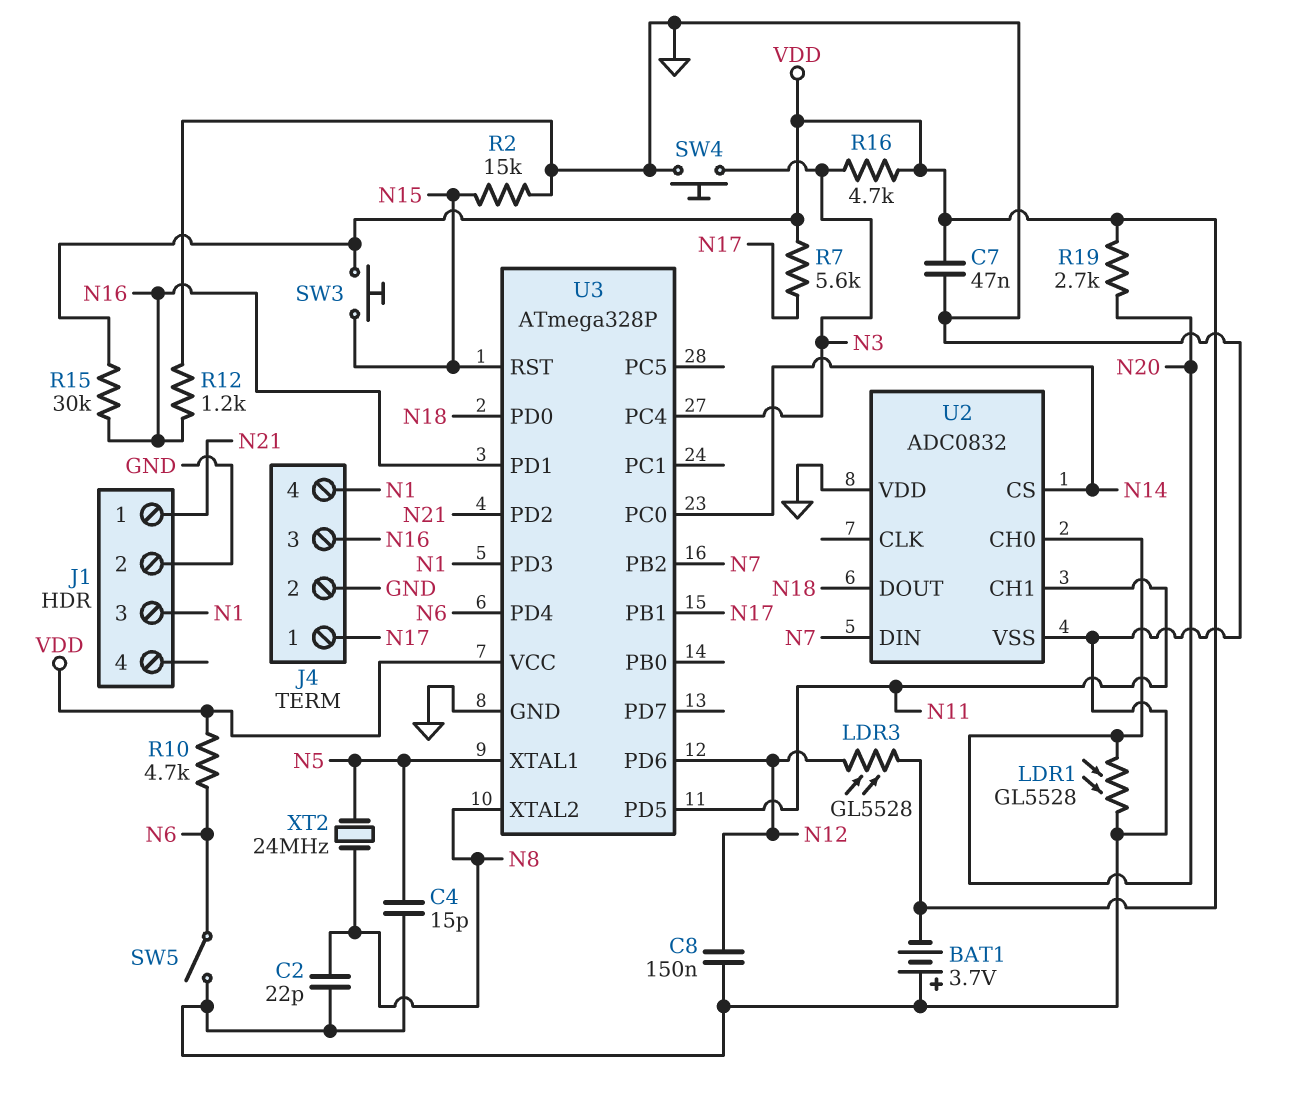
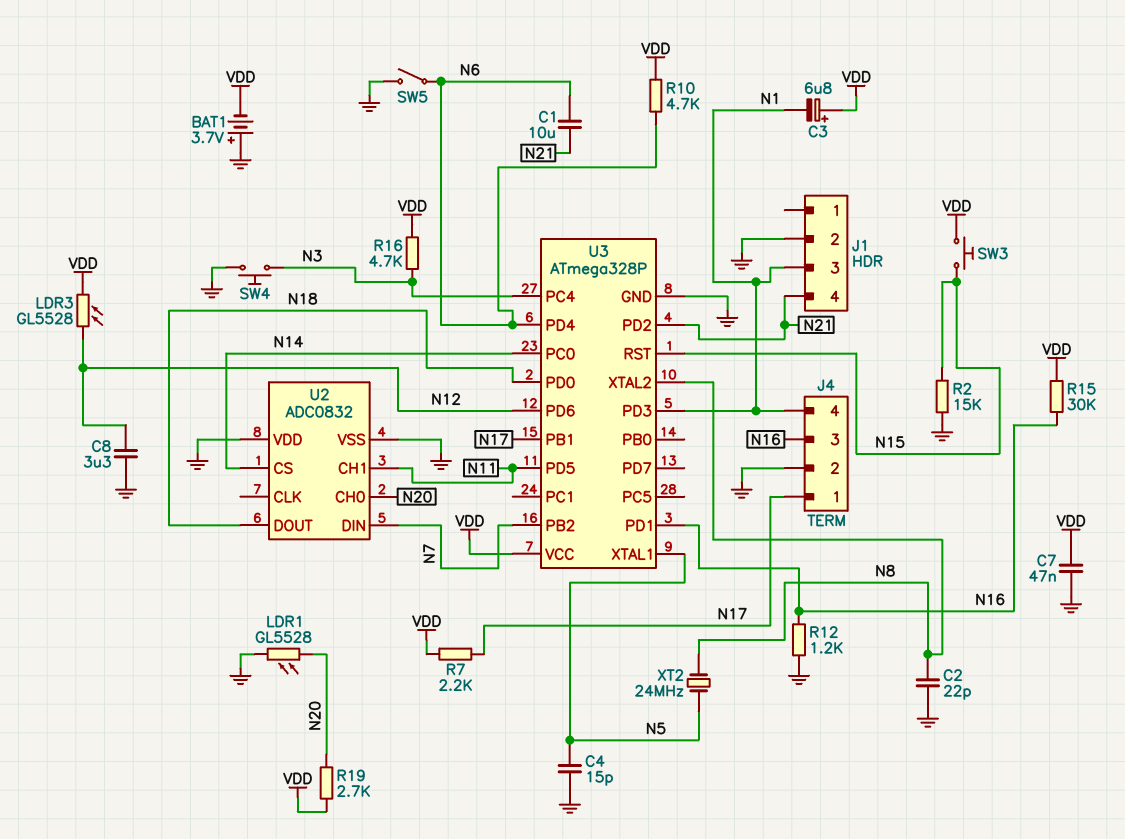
C1: none -> 10uF (N6, N21)
C3: none -> 6.8uF (plus VDD, minus N1)
C8: 150nF (GND, N12) -> 3.3uF (GND, N12)
J1 pin 1: N21 -> none
J1 pin 4: none -> N21
R7: 5.6k (N17, VDD) -> 2.2k (N17, VDD)

